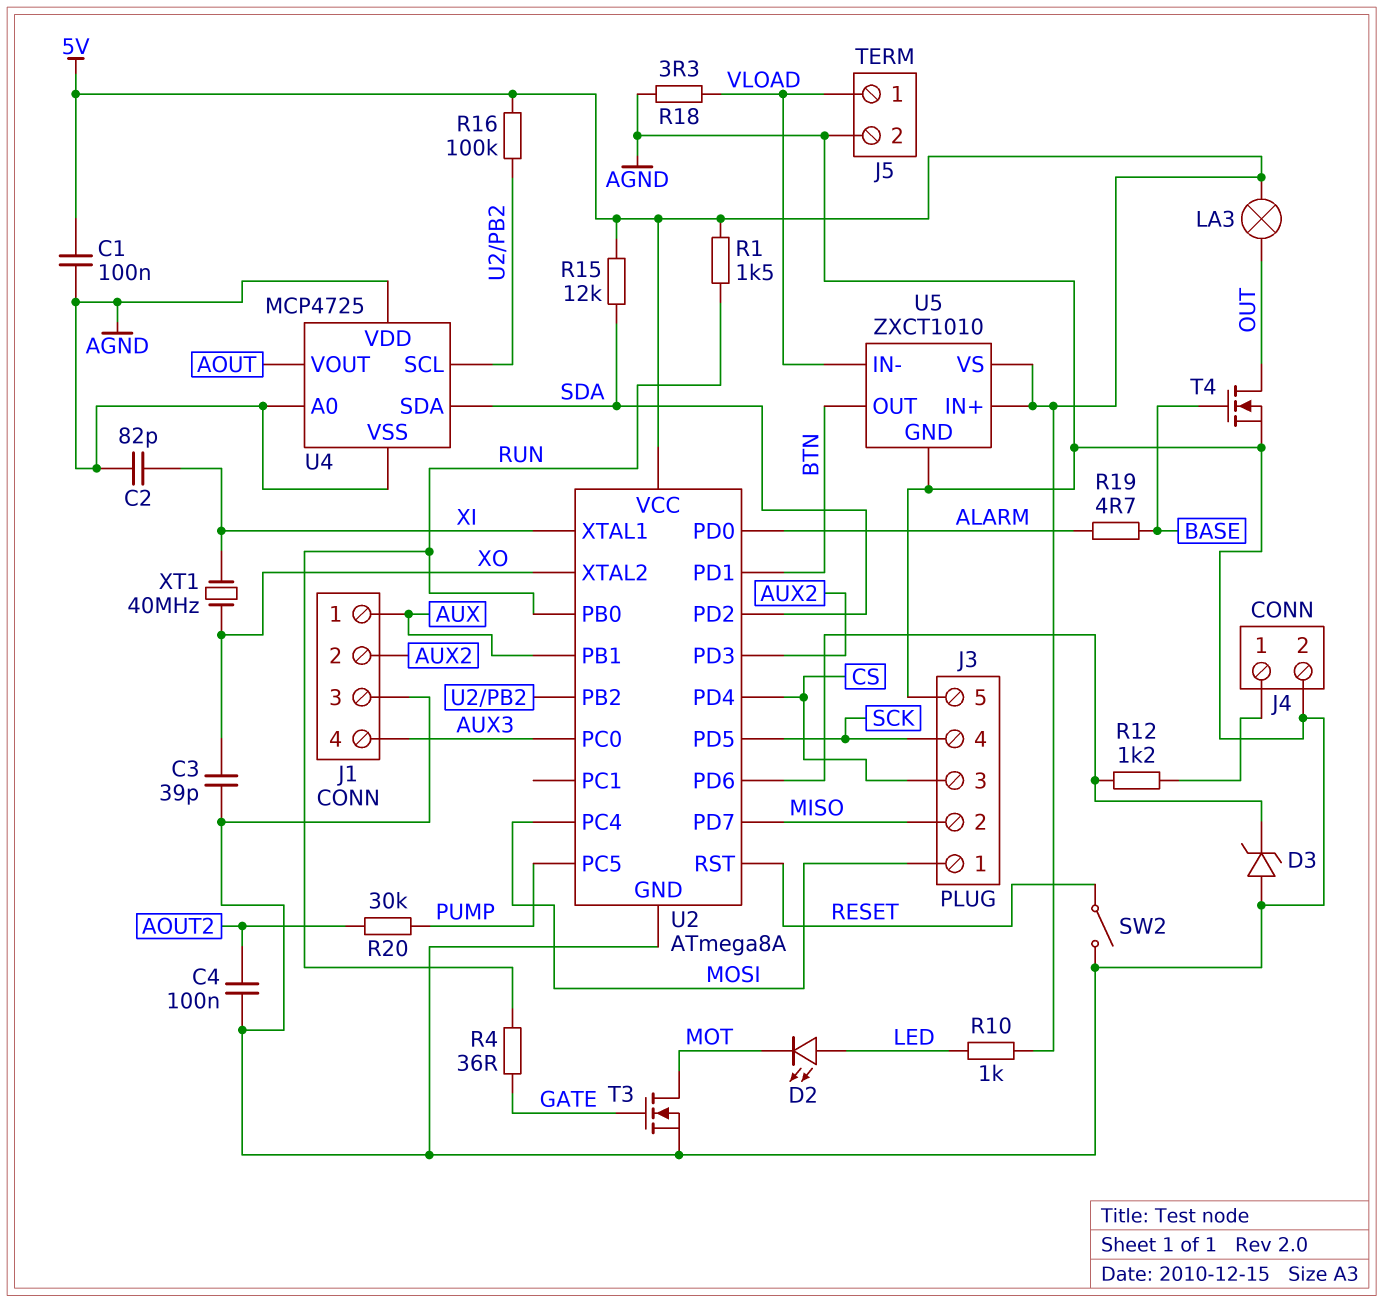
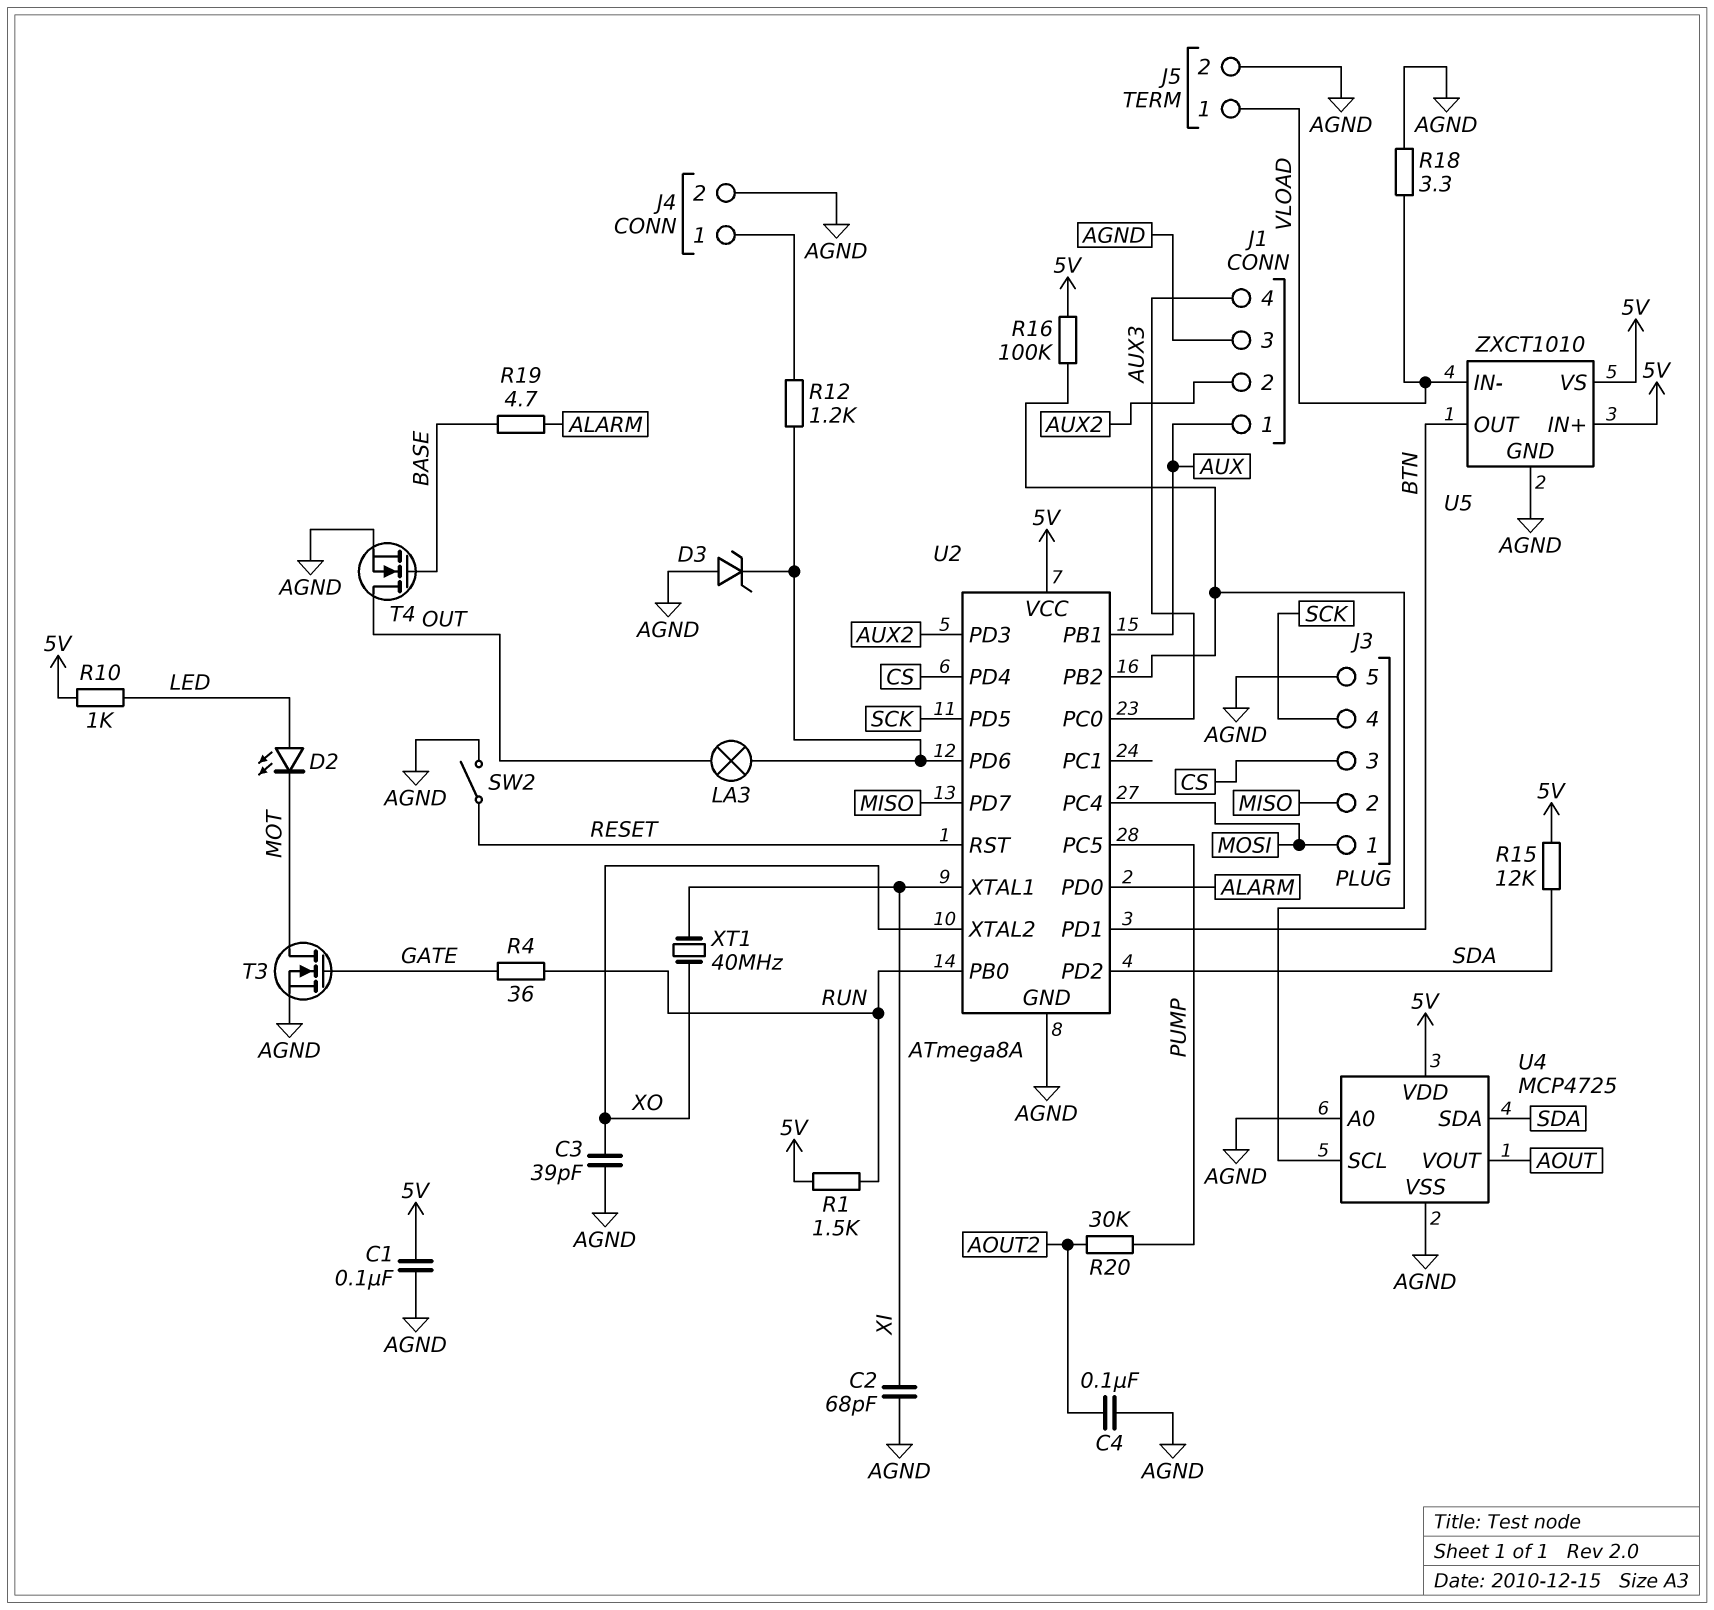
C2: 82pF (AGND, XI) -> 68pF (AGND, XI)
LA3: lamp (5V, OUT) -> lamp (OUT, U2/PD6)
U4 pin VDD: AGND -> 5V

